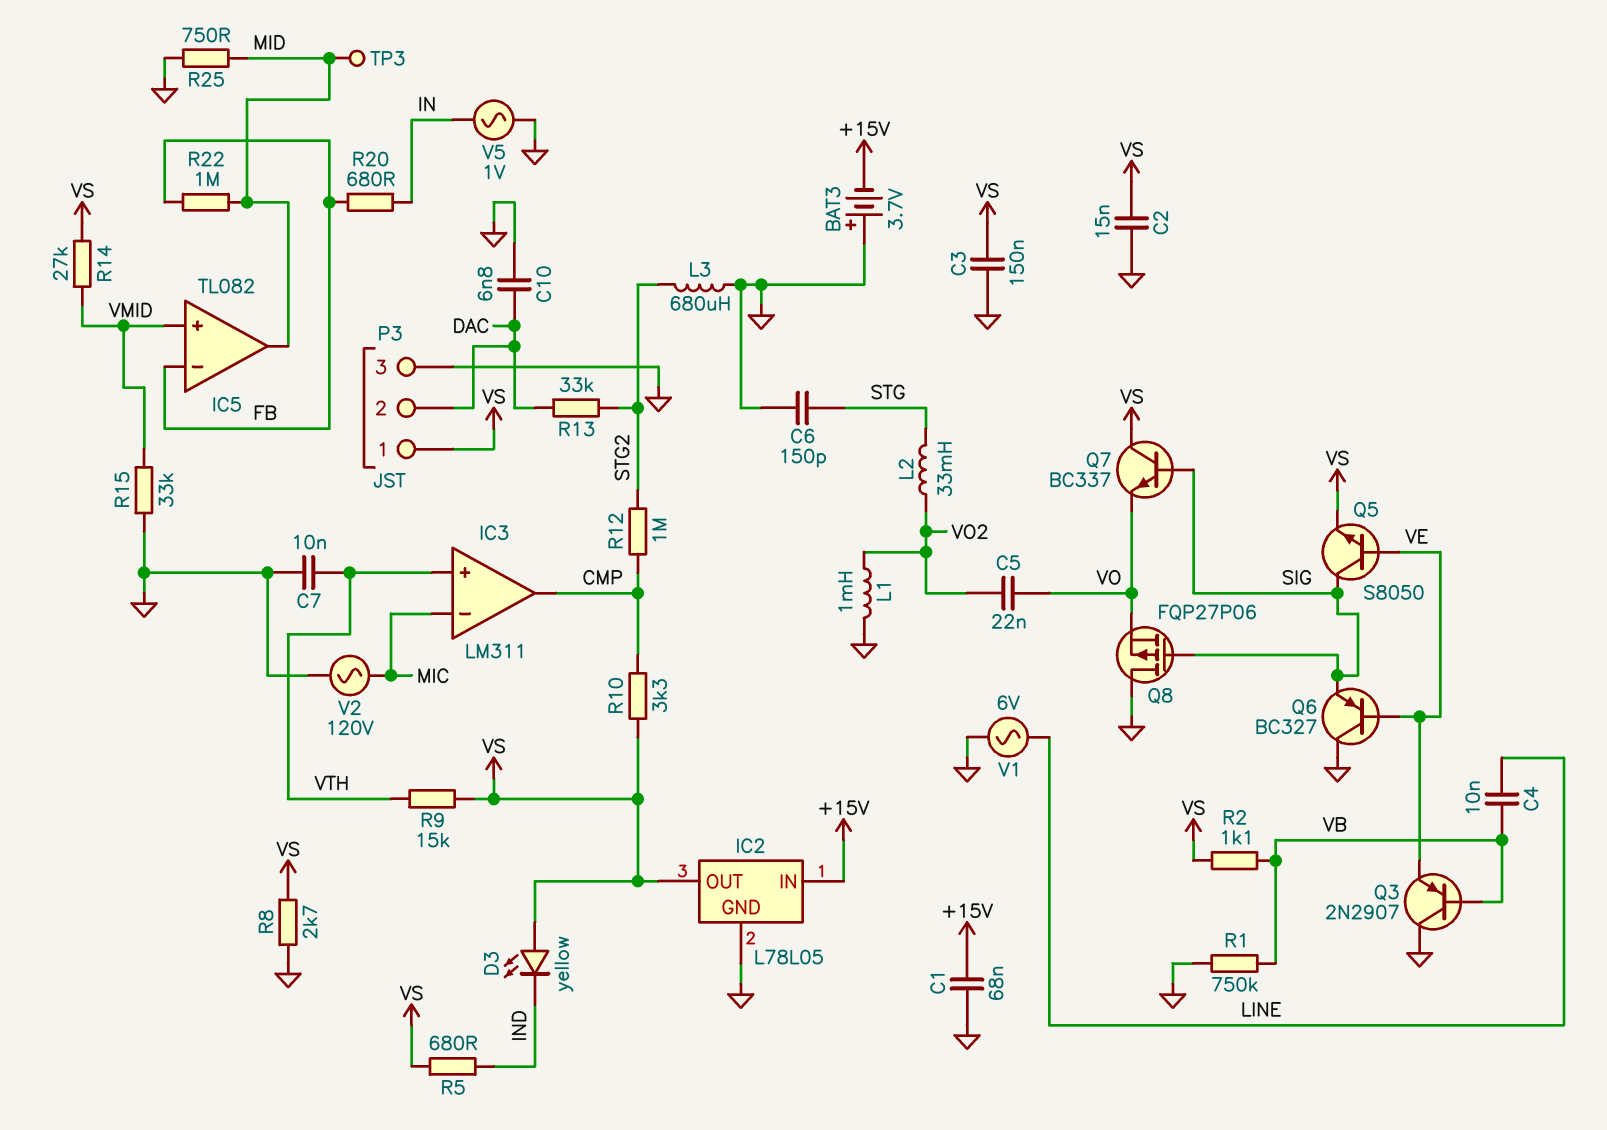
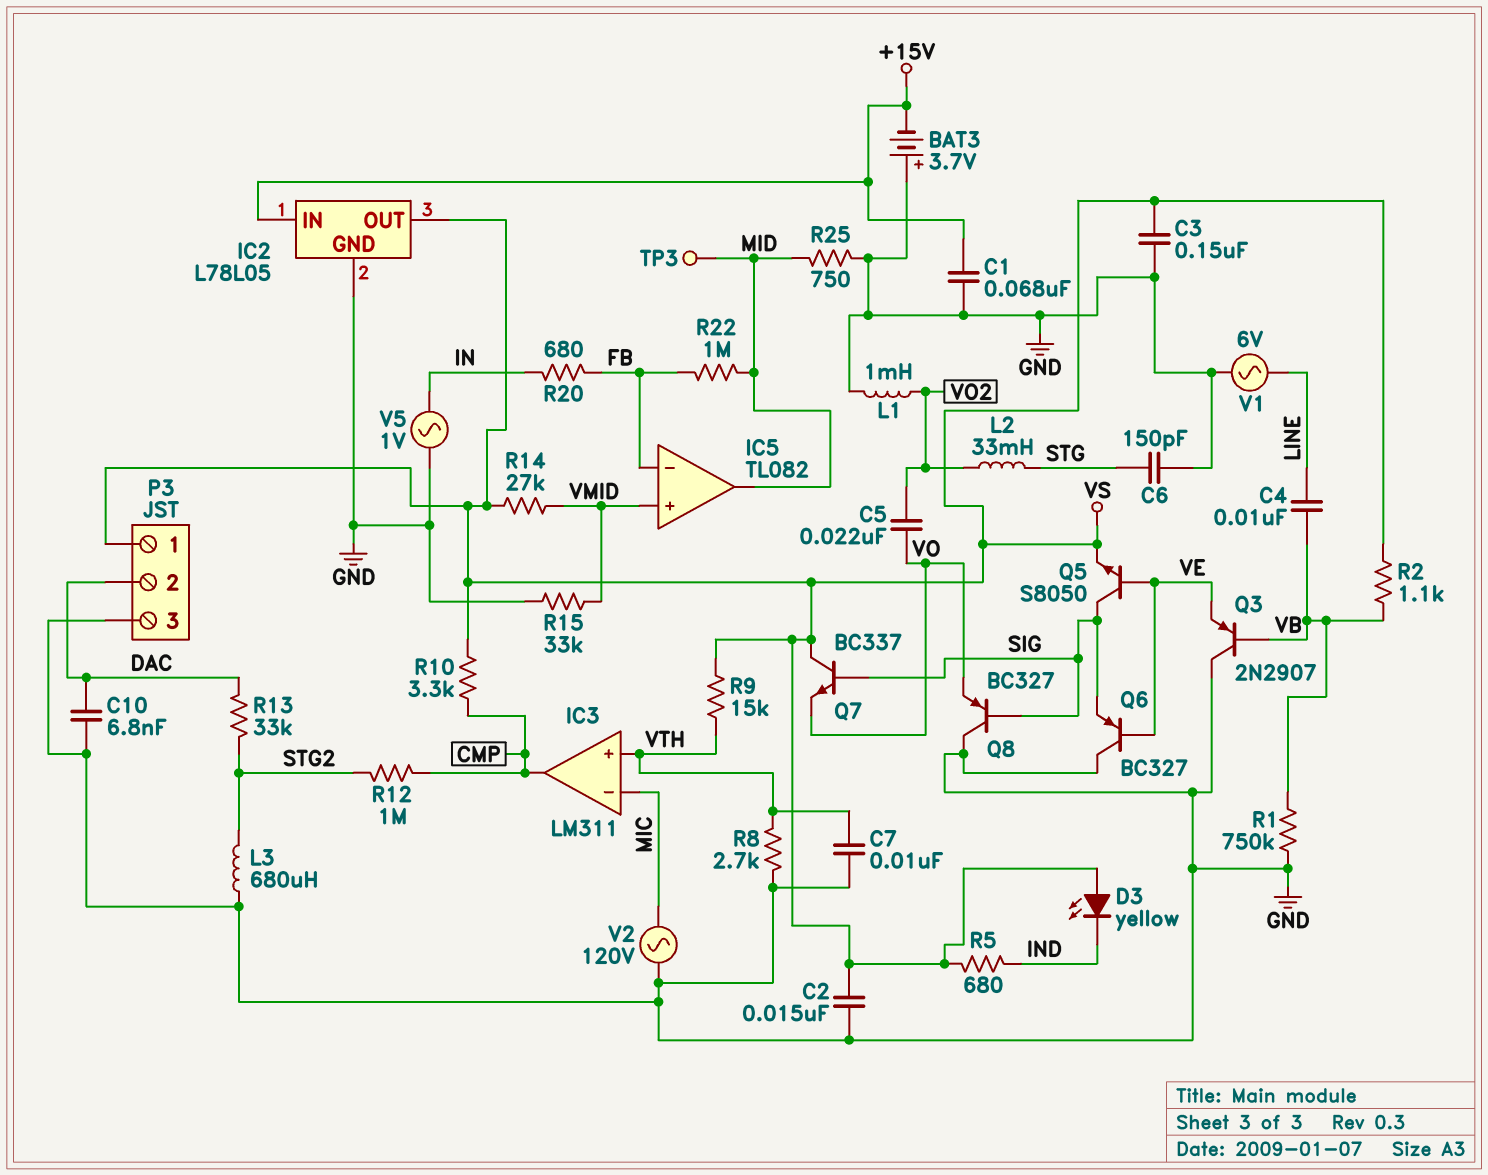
Q8: PMOS FQP27P06 (G SIG, D GND, S VO) -> PNP BC327 (B SIG, C GND, E VO)
R8: 2.7k (GND, VS) -> 2.7k (GND, VTH)

